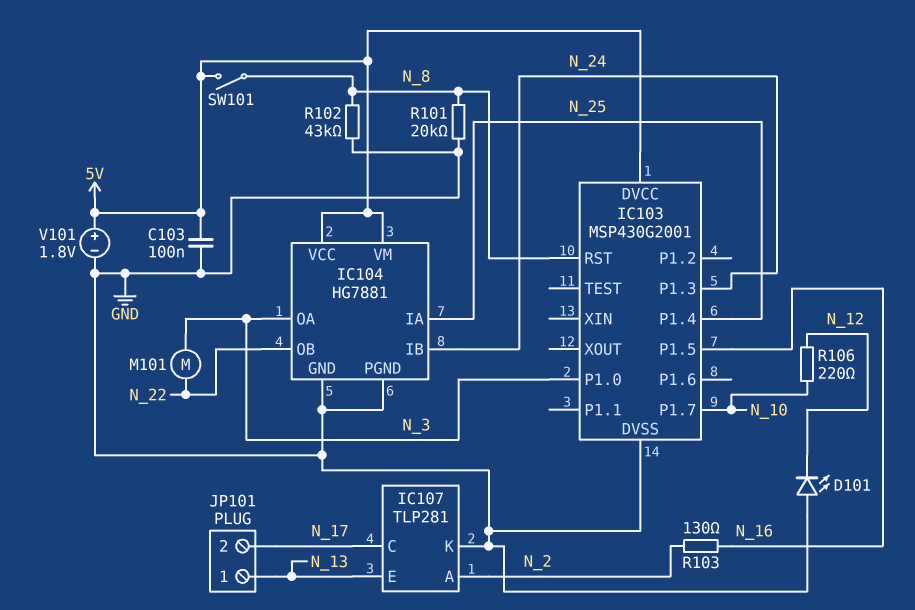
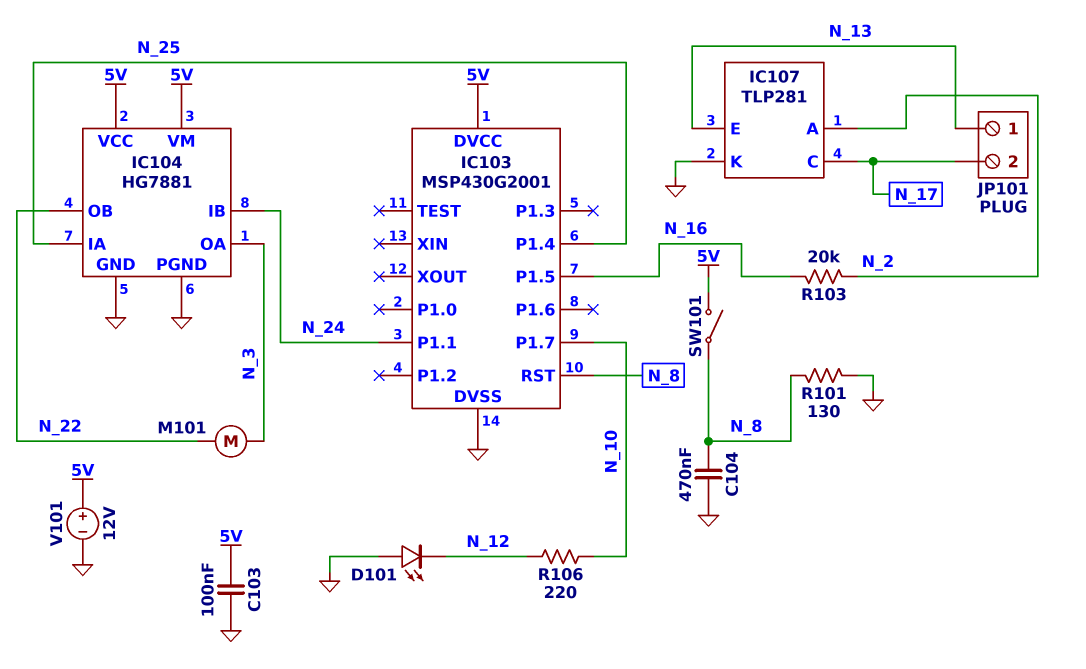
C104: none -> 470nF (GND, N_8)
IC103 pin P1.0: N_3 -> none
IC103 pin P1.1: none -> N_24
IC103 pin P1.3: N_24 -> none
R101: 20k (GND, N_8) -> 130 (GND, N_8)
R102: 43k (GND, N_8) -> none
R103: 130 (N_2, N_16) -> 20k (N_2, N_16)
V101: 1.8V (plus 5V, minus GND) -> 12V (plus 5V, minus GND)

